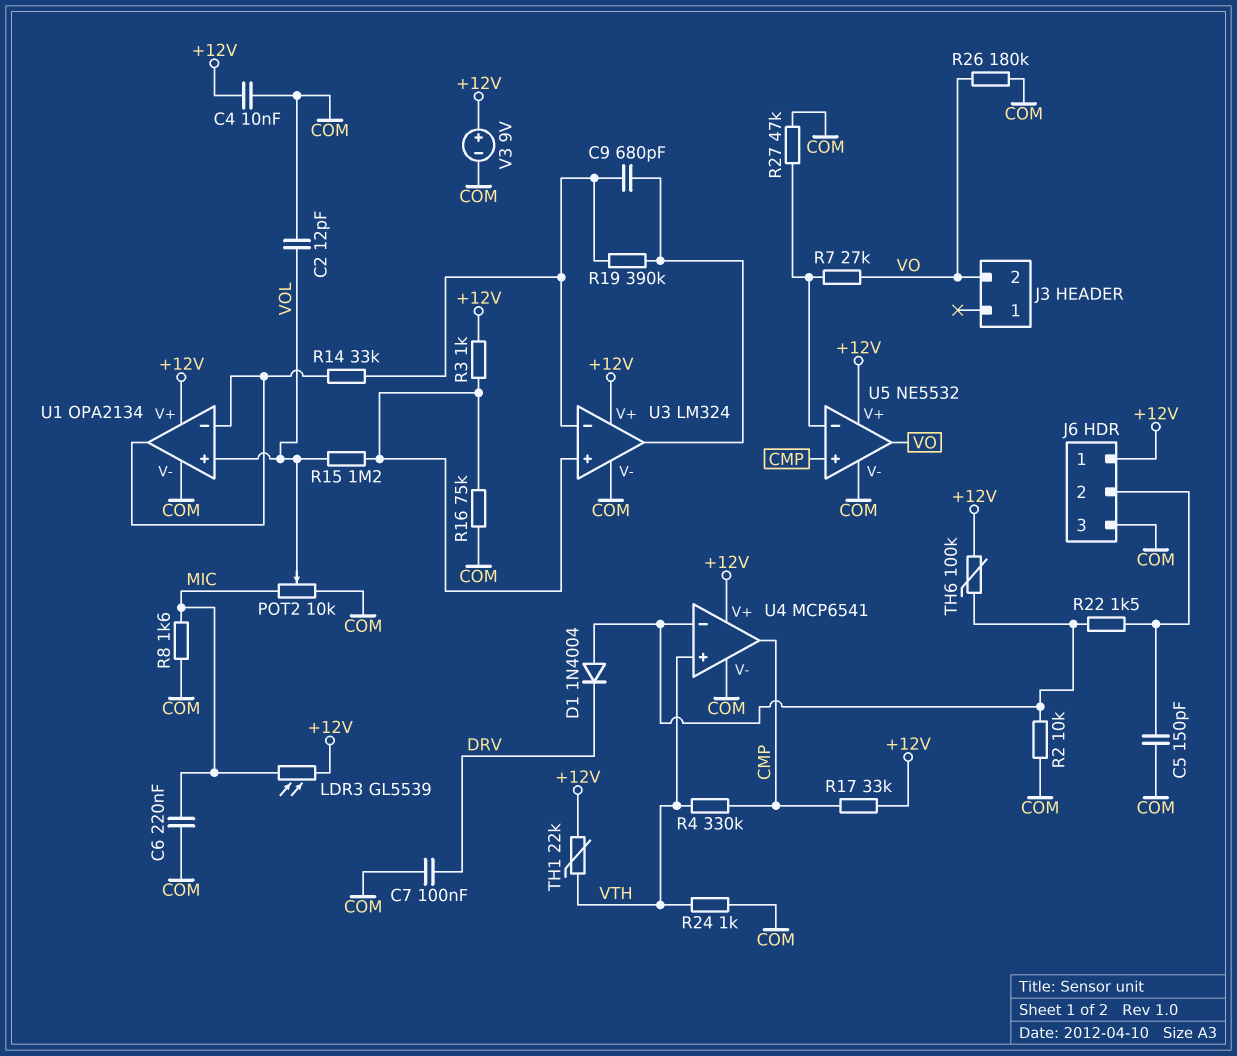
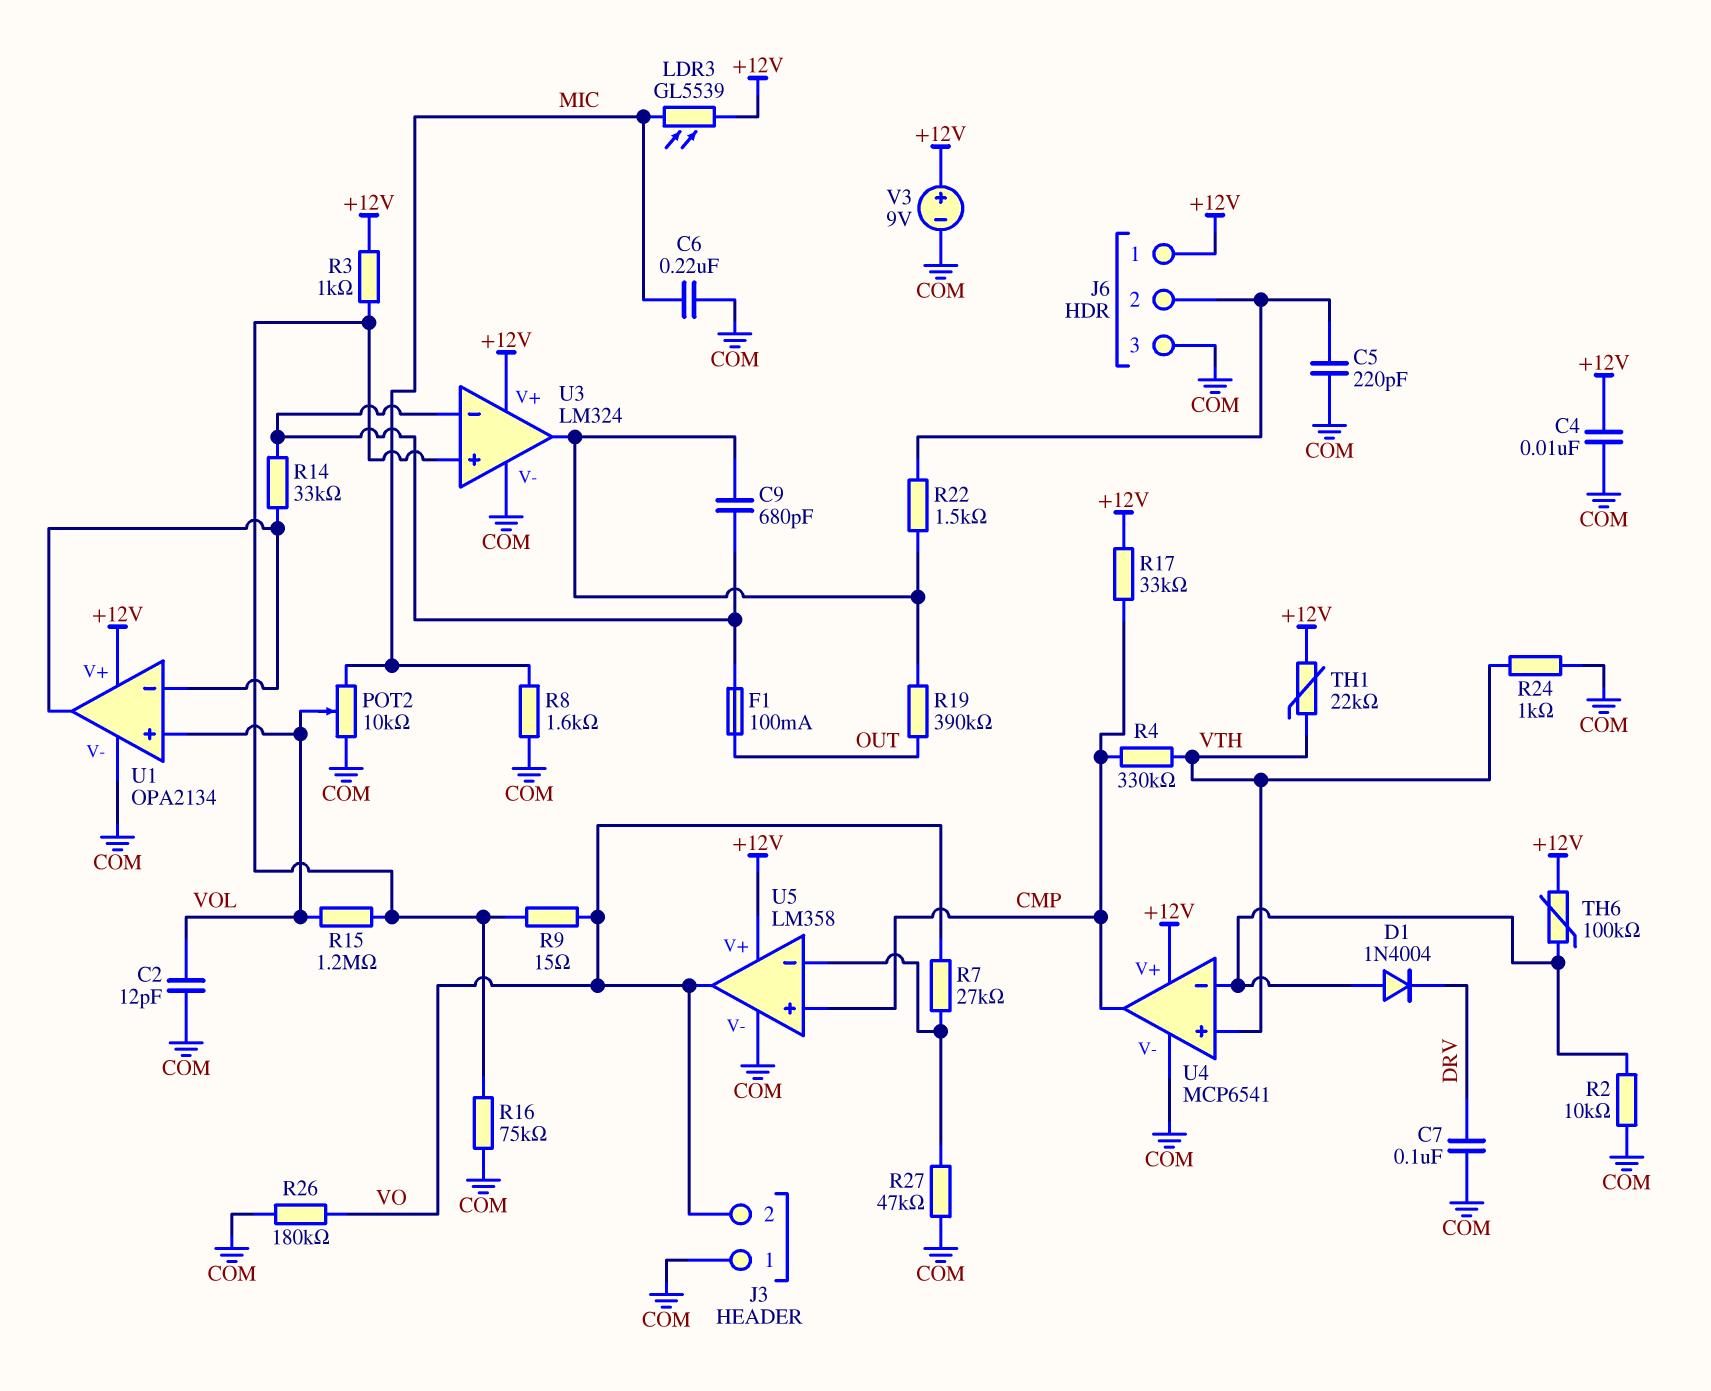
C5: 150pF (COM, J6/2) -> 220pF (COM, J6/2)
F1: none -> 100mA (OUT, U3/in-)
J3 pin 1: none -> COM
R9: none -> 15 (U3/in+, VO)
R19: 390k (U3/in-, U3/out) -> 390k (OUT, U3/out)
R22: 1.5k (J6/2, U4/in-) -> 1.5k (J6/2, U3/out)
U5: NE5532 -> LM358

